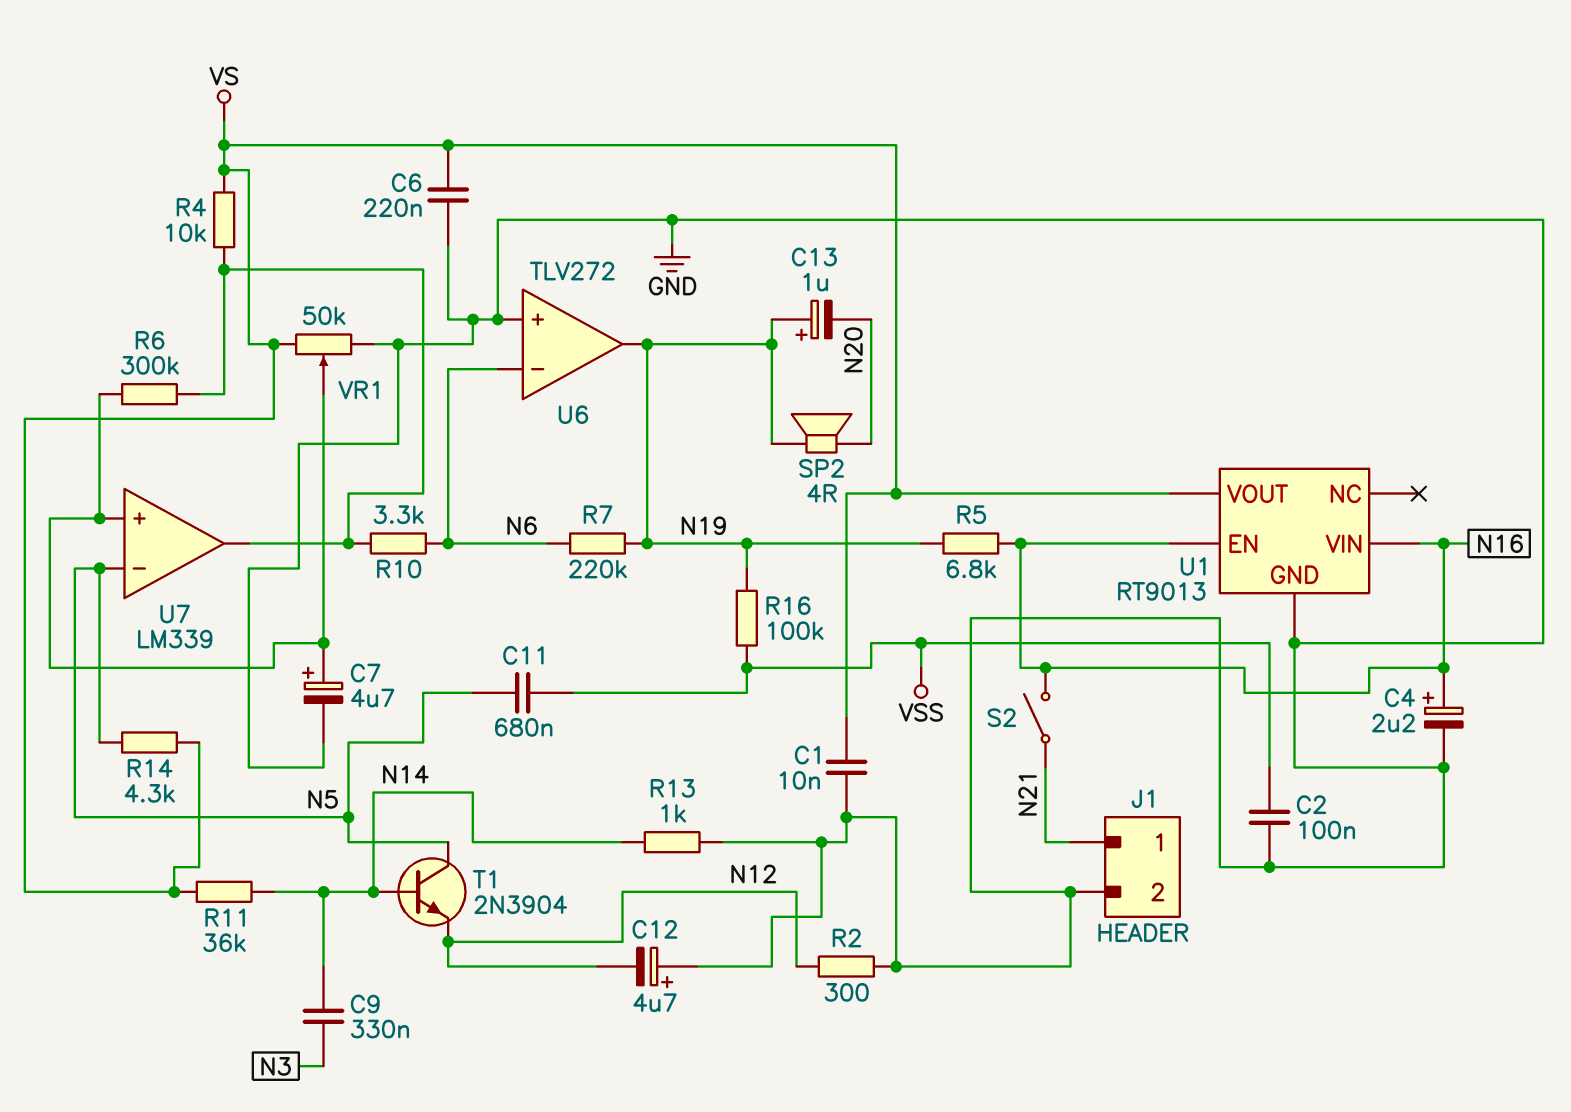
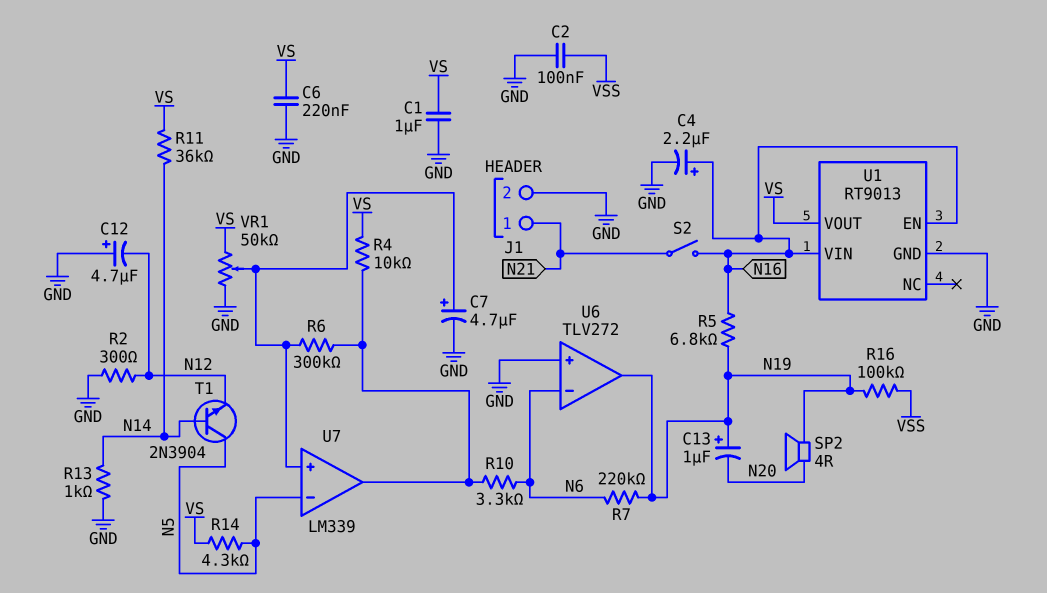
C1: 10nF (GND, VS) -> 1uF (GND, VS)
C9: 330nF (N3, N14) -> none
C11: 680nF (N5, VSS) -> none

